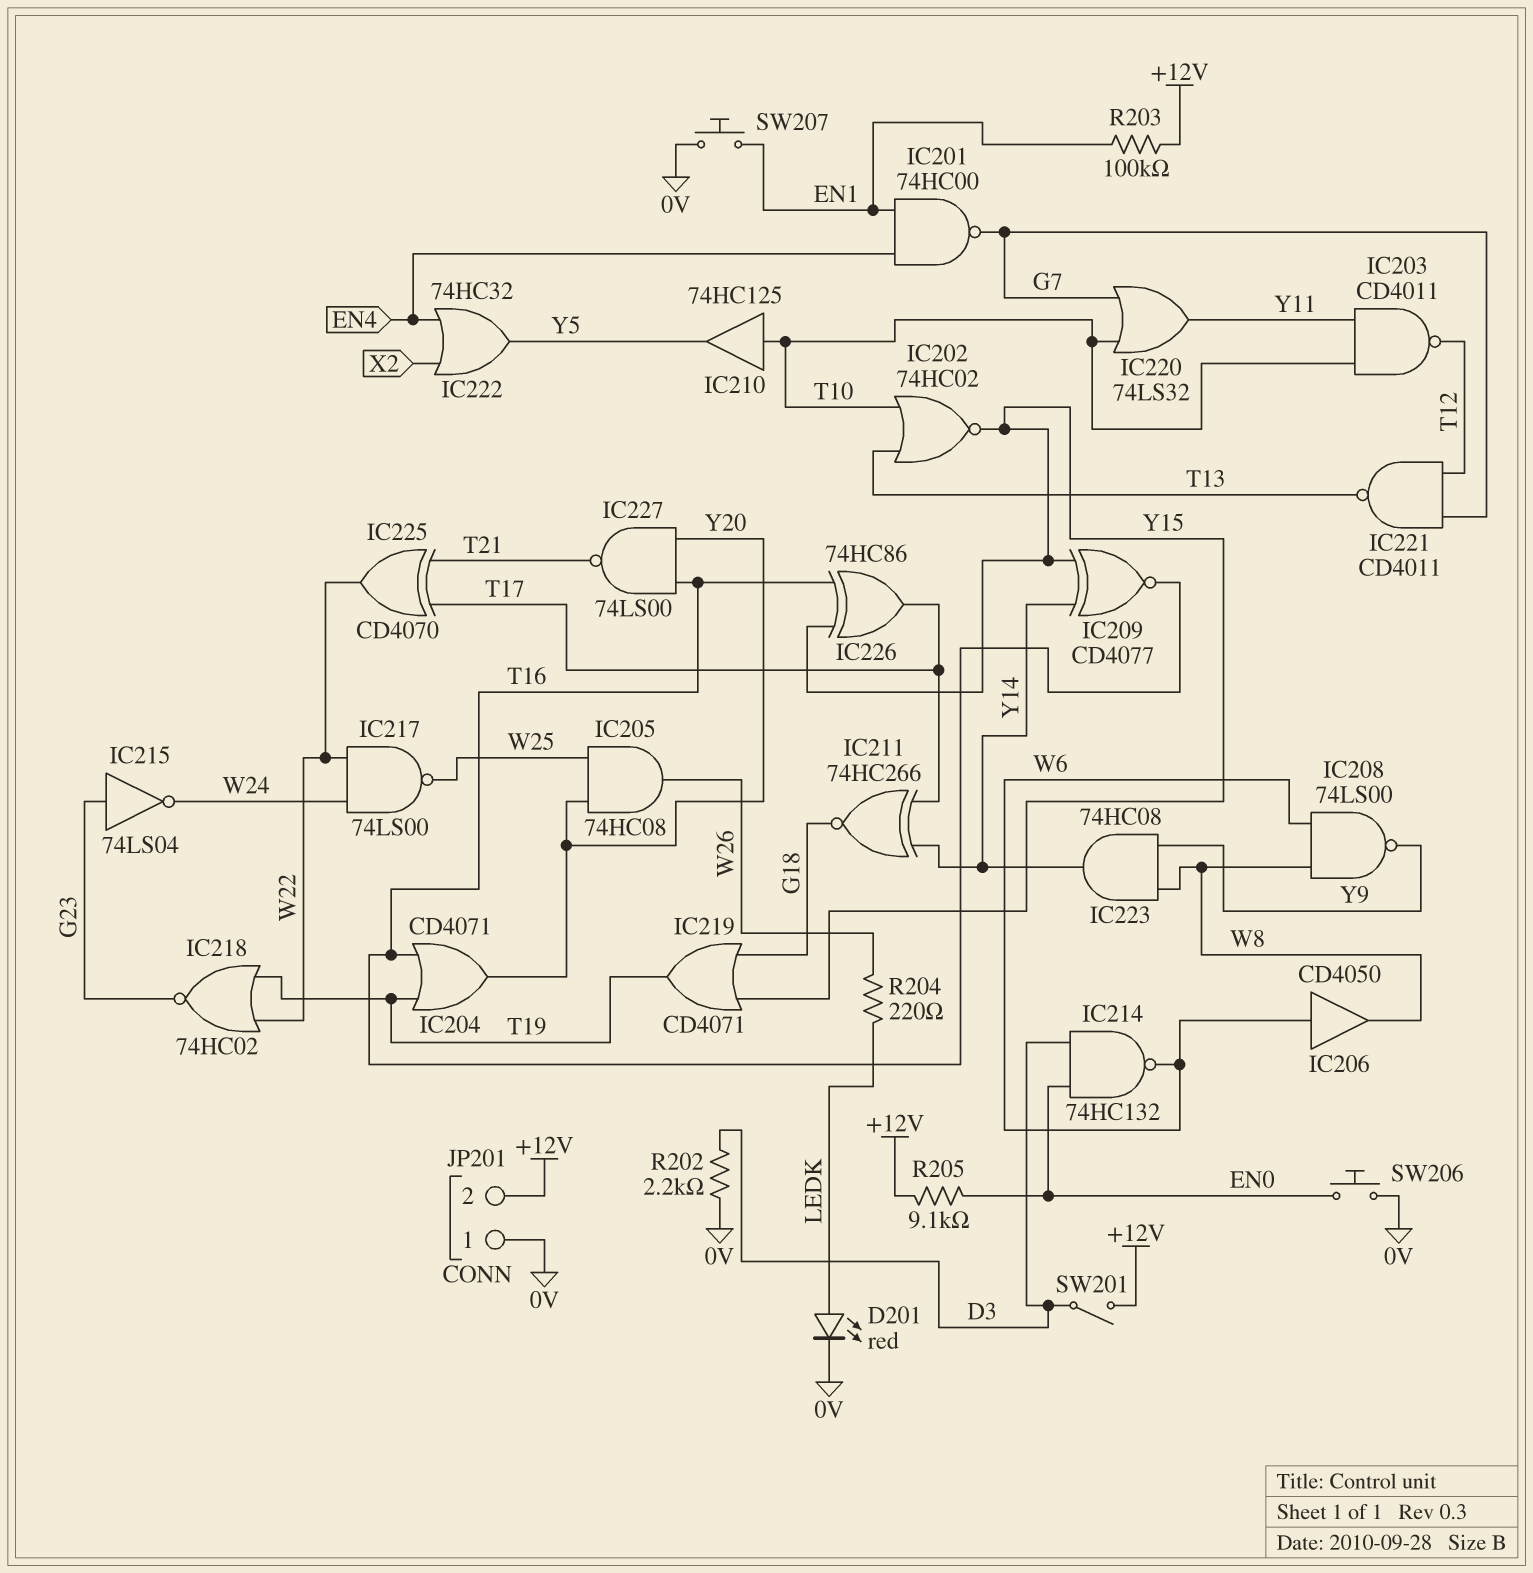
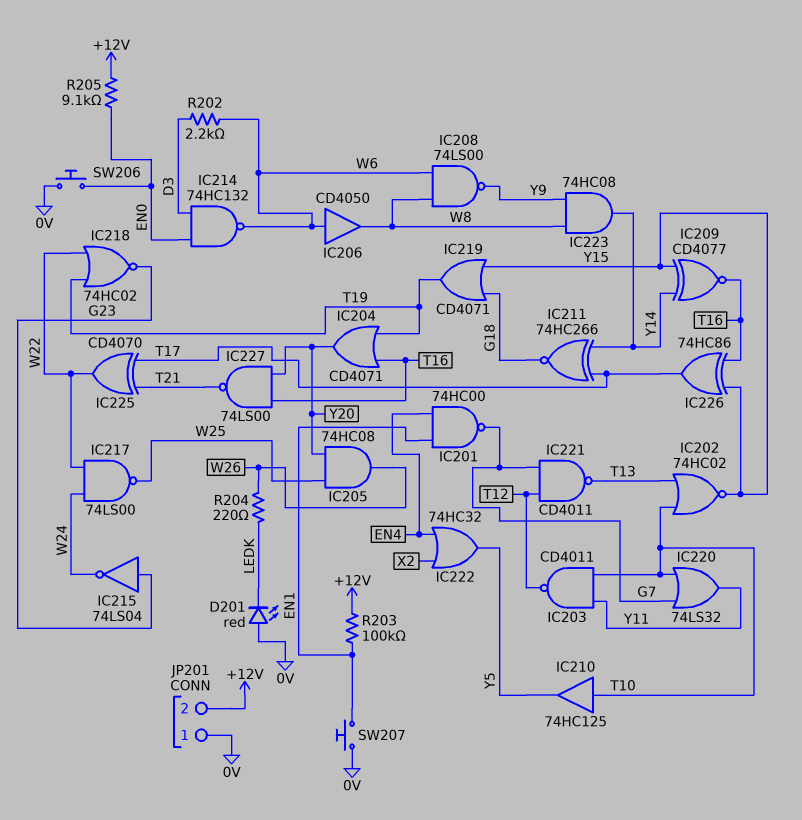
D201: LED red (A LEDK, K 0V) -> LED red (A 0V, K LEDK)
R202: 2.2k (0V, D3) -> 2.2k (D3, W6)
SW201: switch (+12V, D3) -> none

